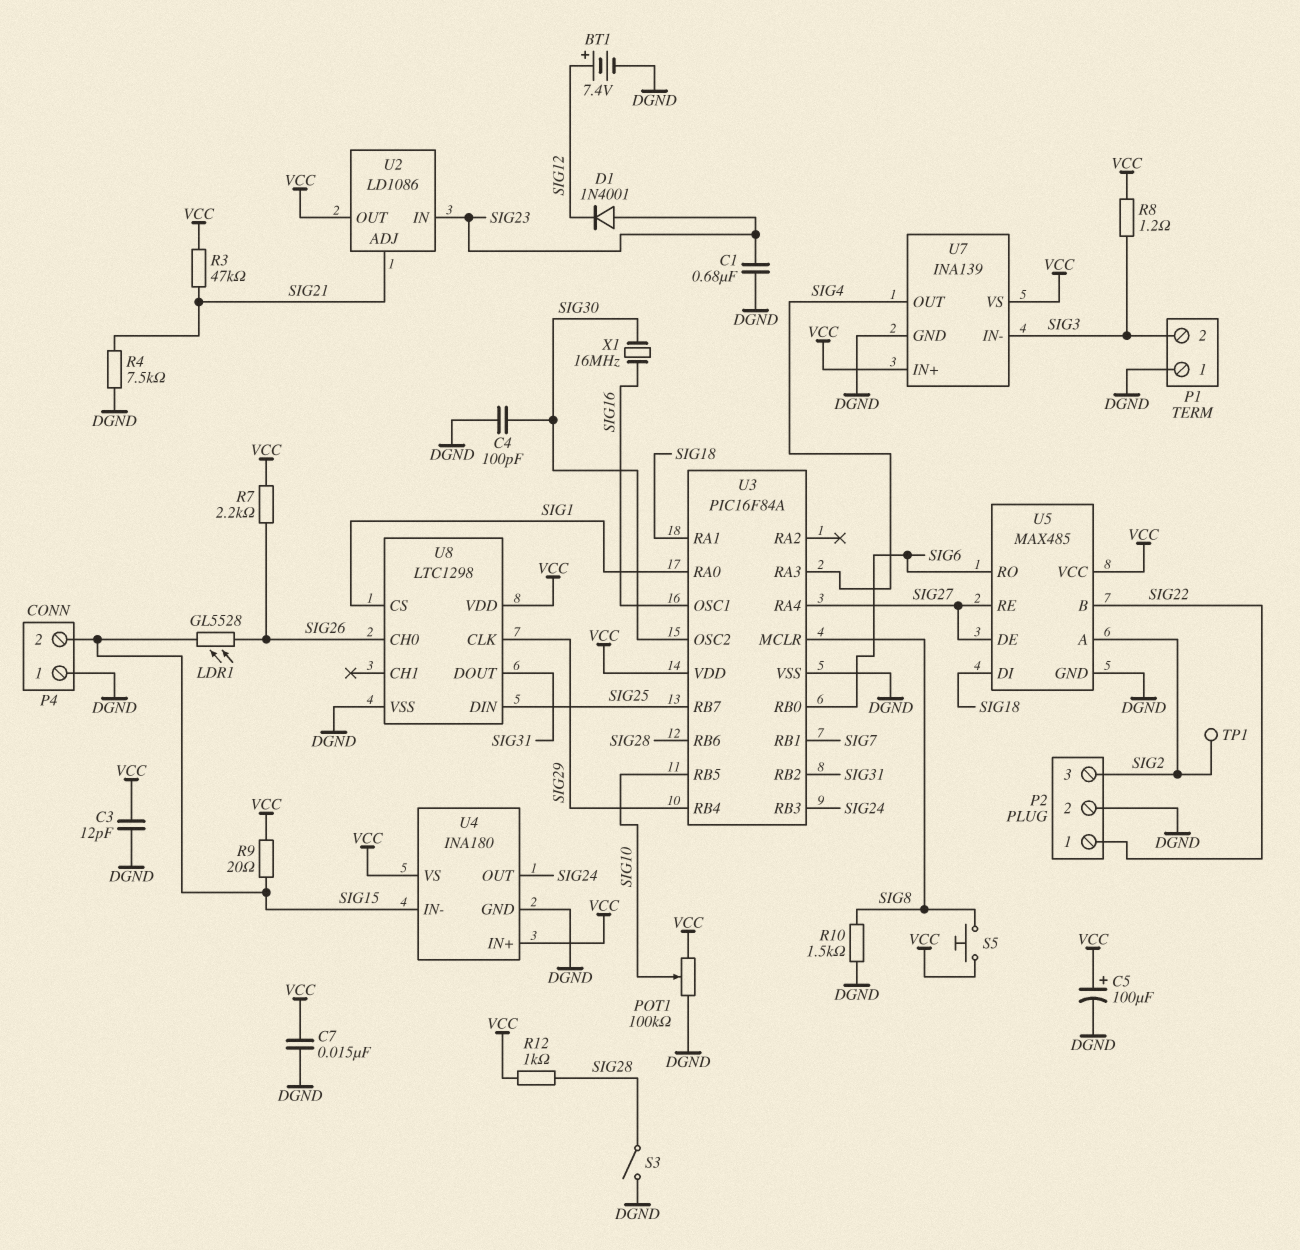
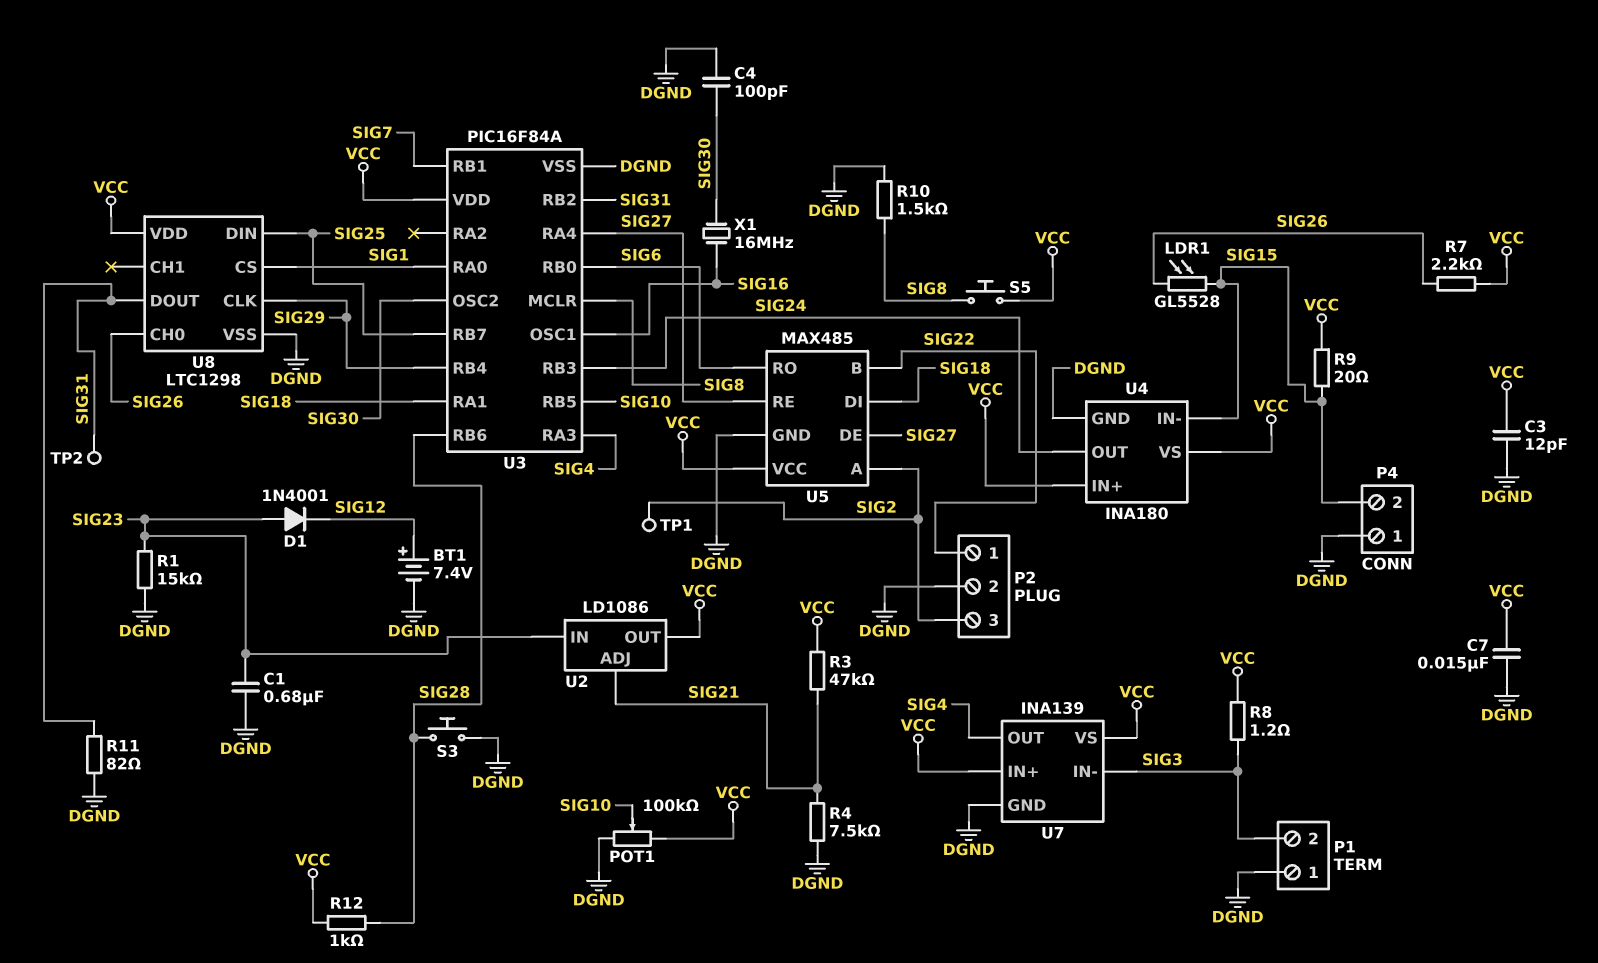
C5: 100uF (plus VCC, minus DGND) -> none
R1: none -> 15k (DGND, SIG23)
R11: none -> 82 (DGND, SIG31)
S3: switch (DGND, SIG28) -> button (DGND, SIG28)
TP2: none -> test point (SIG31)

